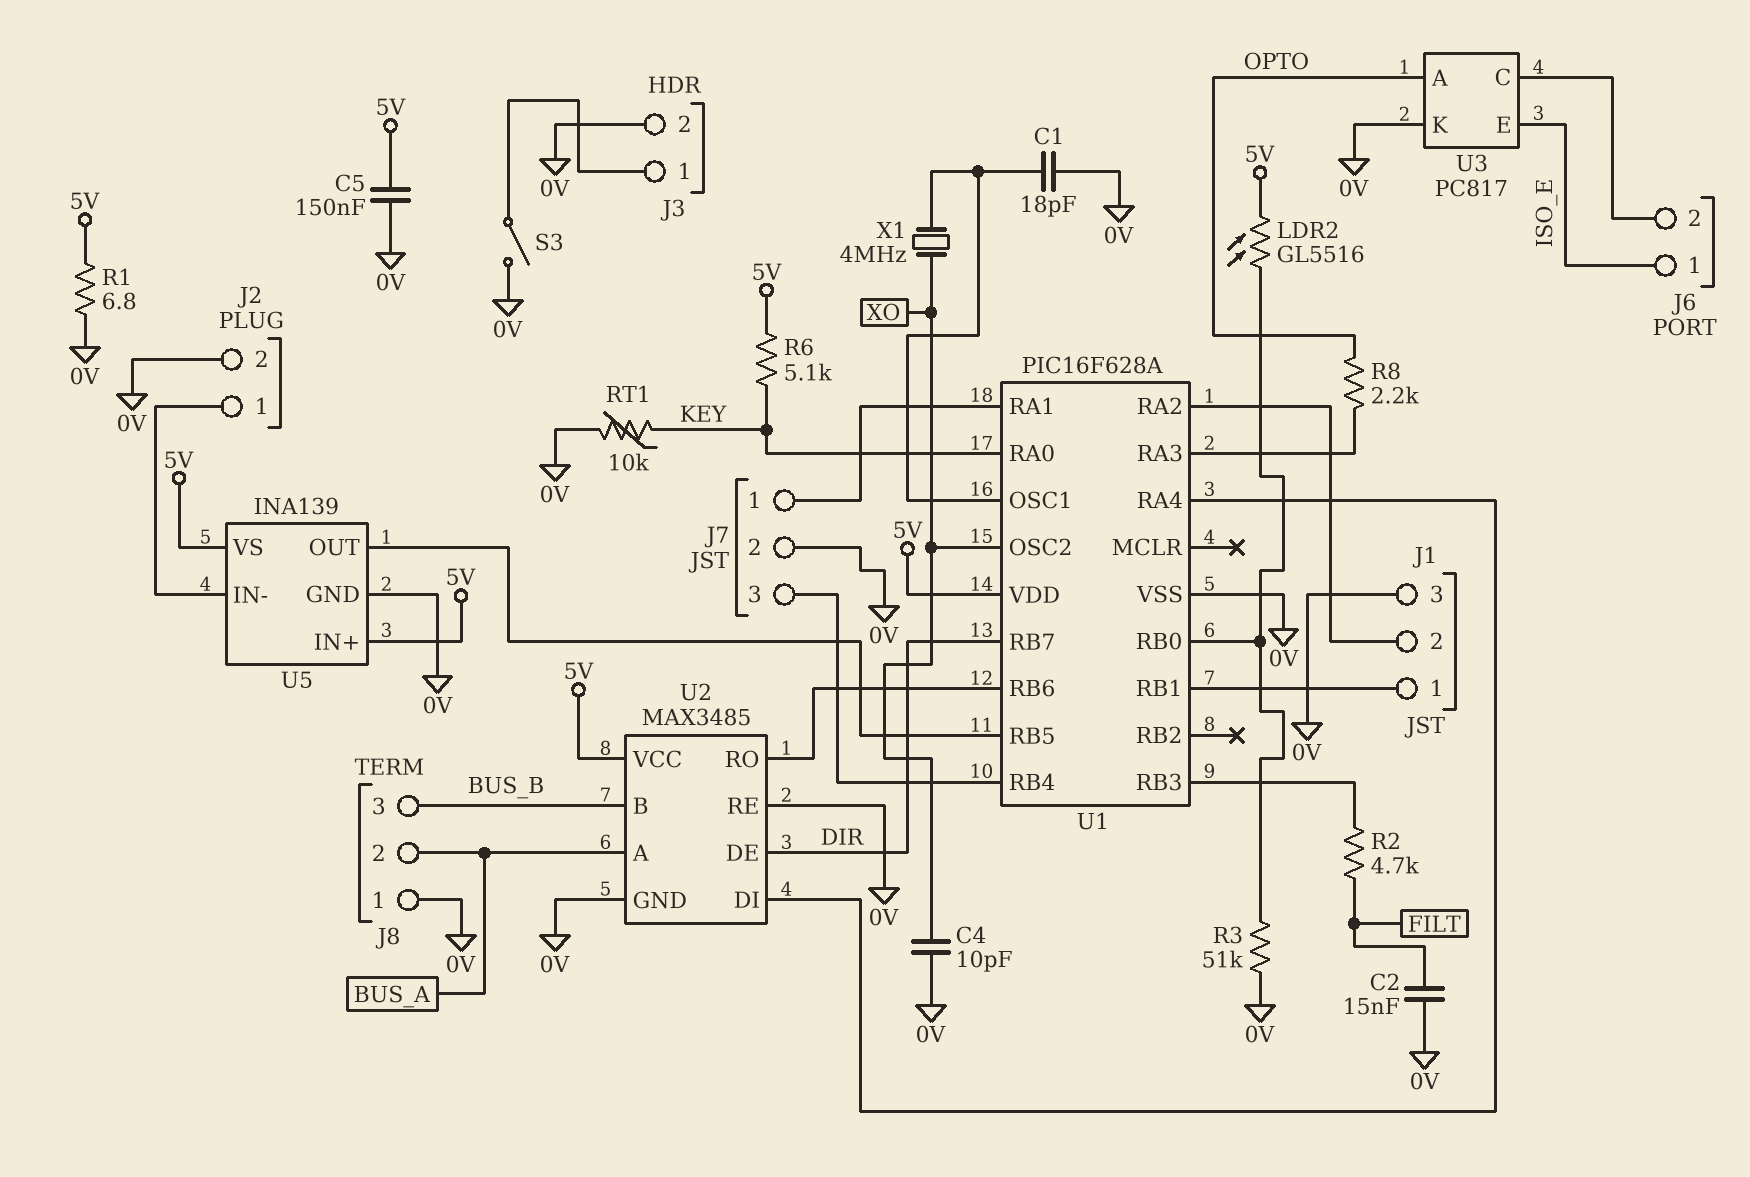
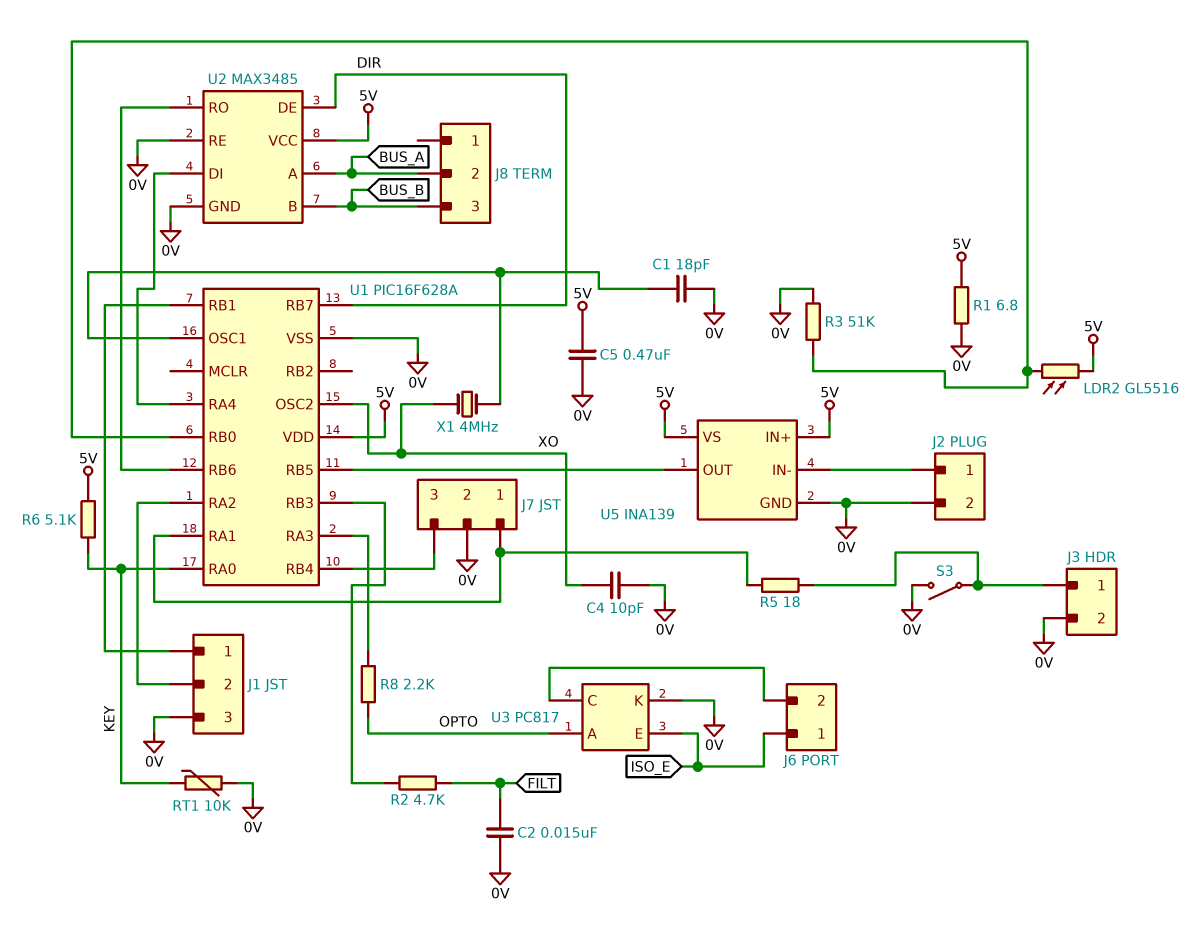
C5: 150nF (0V, 5V) -> 470nF (0V, 5V)
J8 pin 1: 0V -> none
R5: none -> 18 (J3/1, J7/1)

